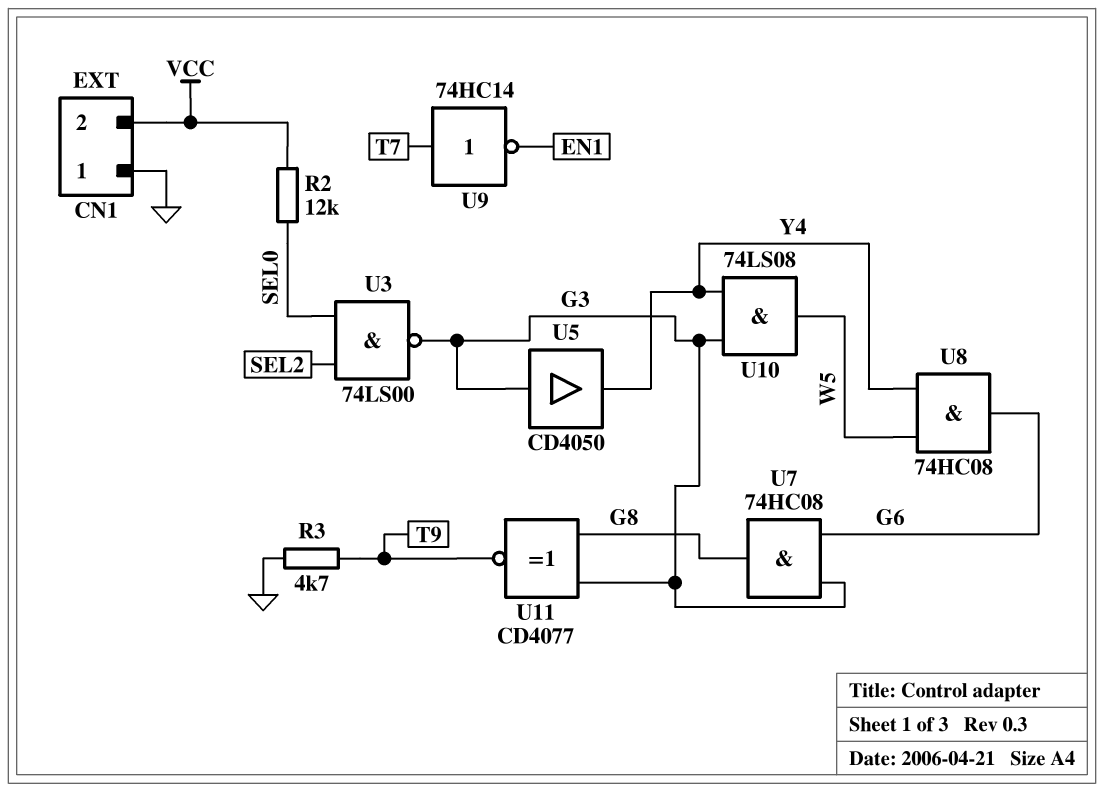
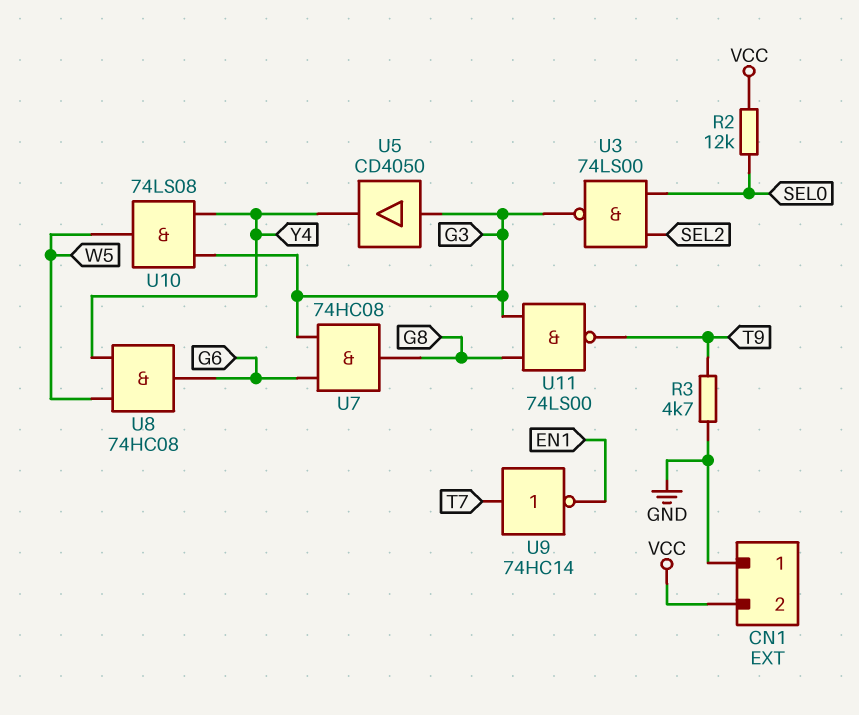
U11: XNOR CD4077 (in G3, in G8, out T9) -> NAND 74LS00 (in G3, in G8, out T9)

